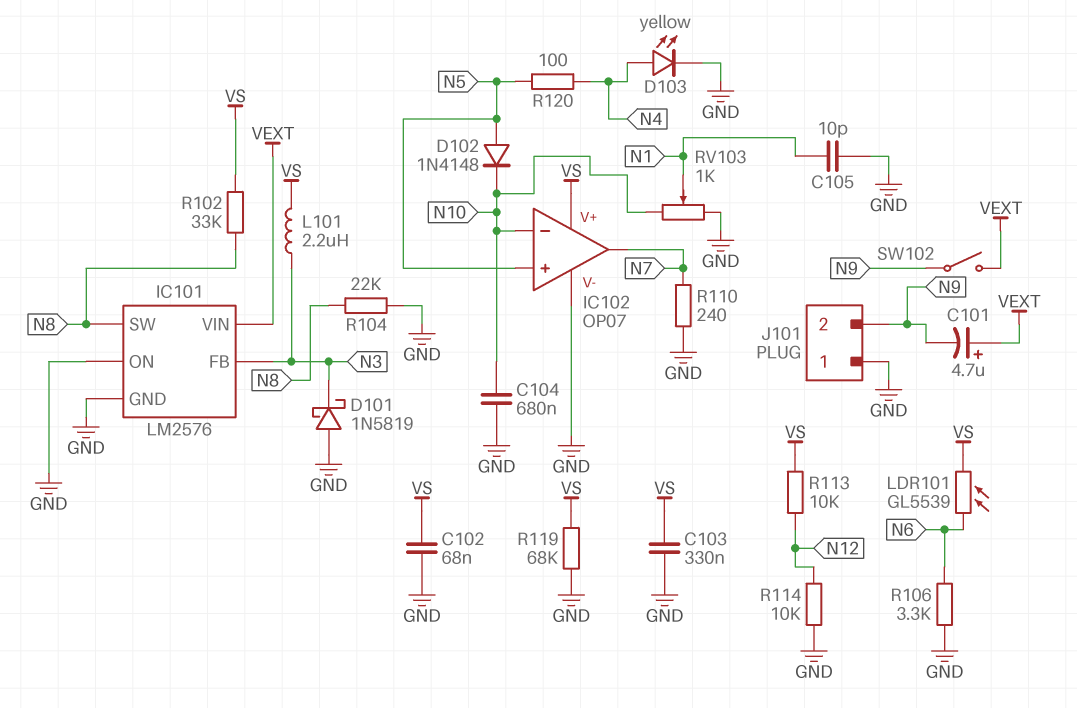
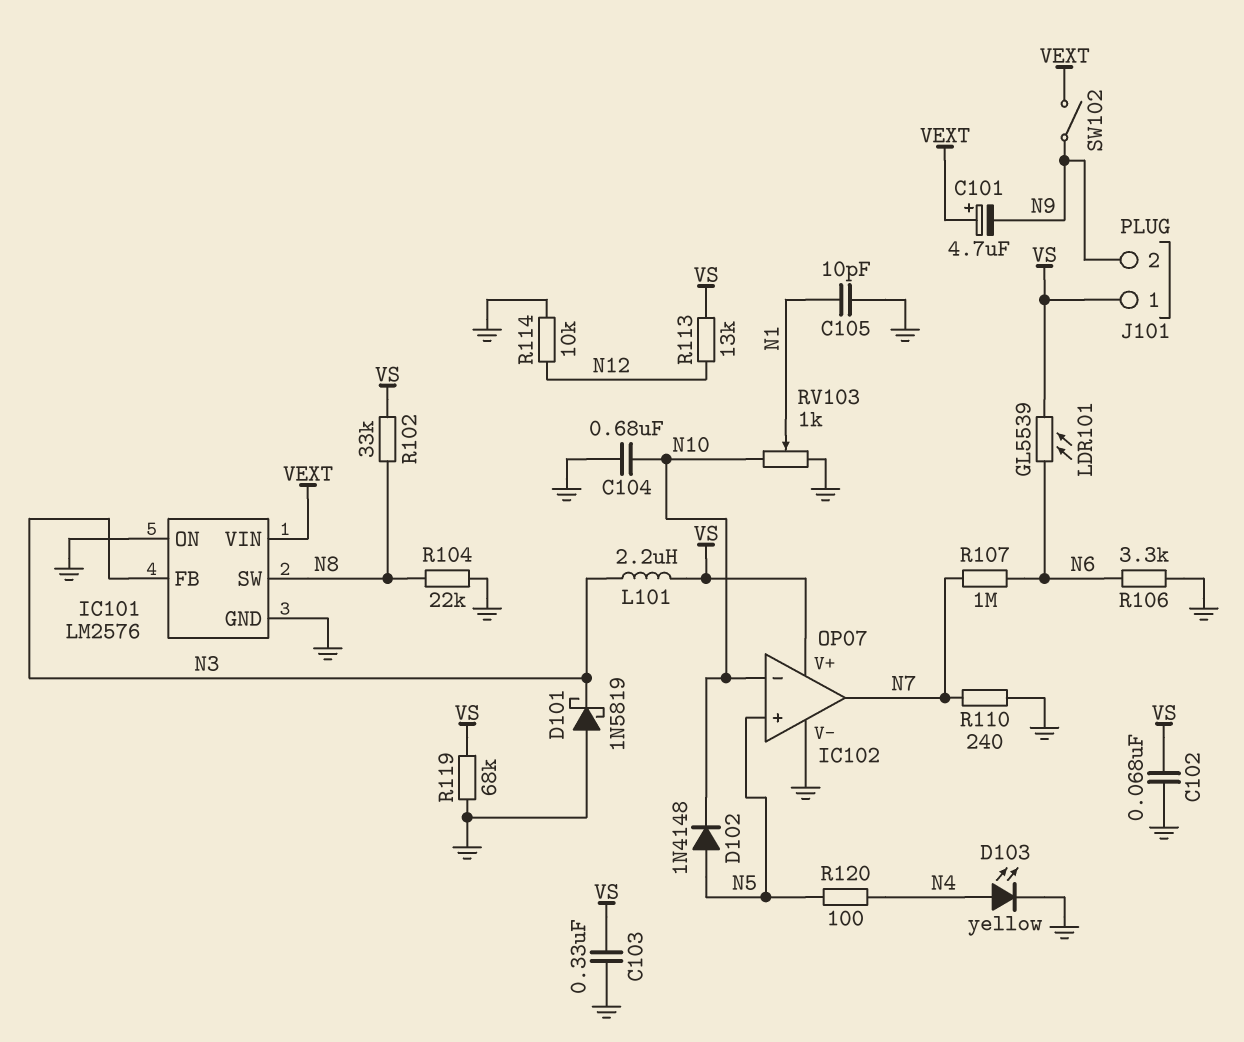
J101 pin 1: GND -> VS
R107: none -> 1M (N6, N7)
R113: 10k (N12, VS) -> 13k (N12, VS)

